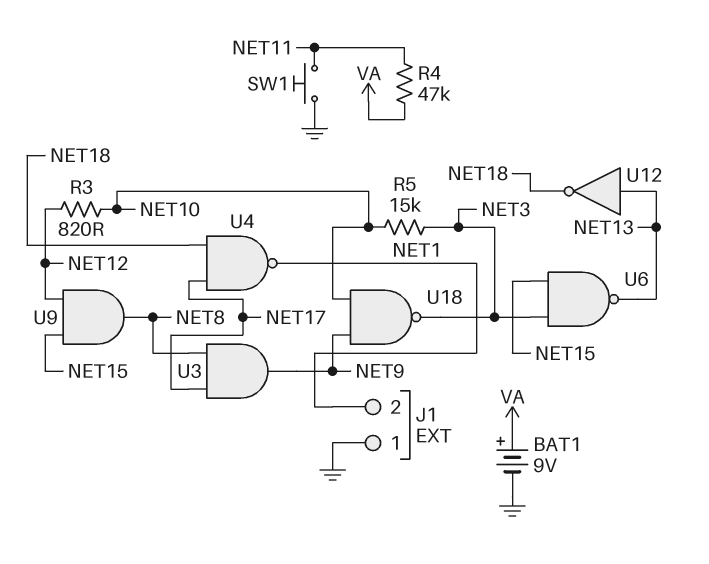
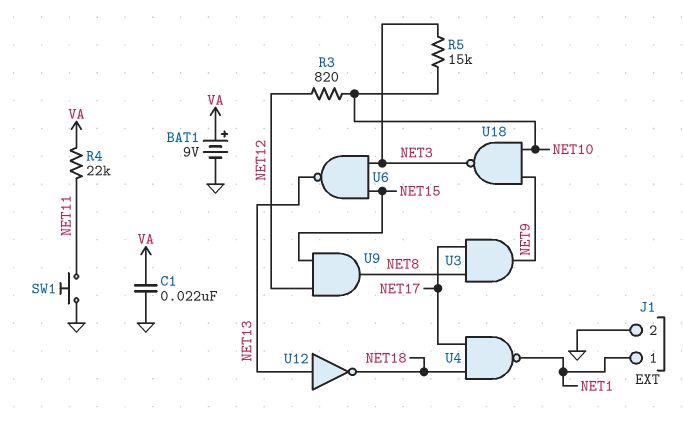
C1: none -> 22nF (GND, VA)
J1 pin 1: GND -> NET1
J1 pin 2: NET1 -> GND
R4: 47k (NET11, VA) -> 22k (NET11, VA)

